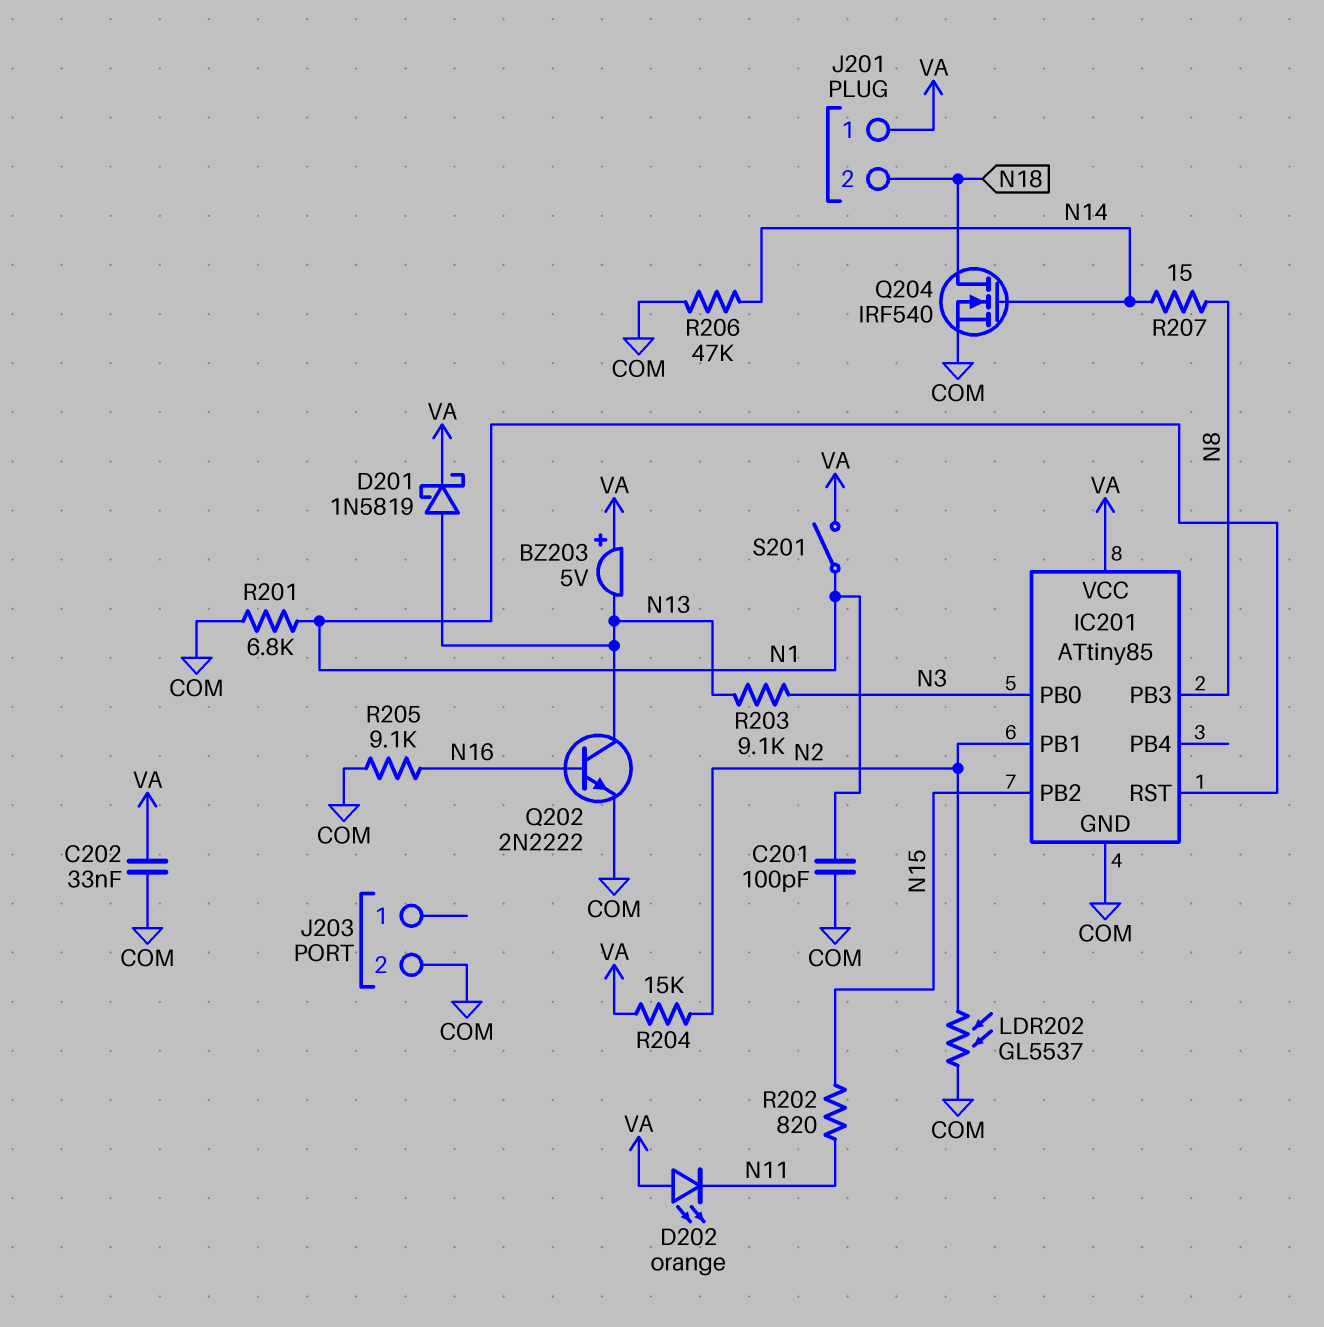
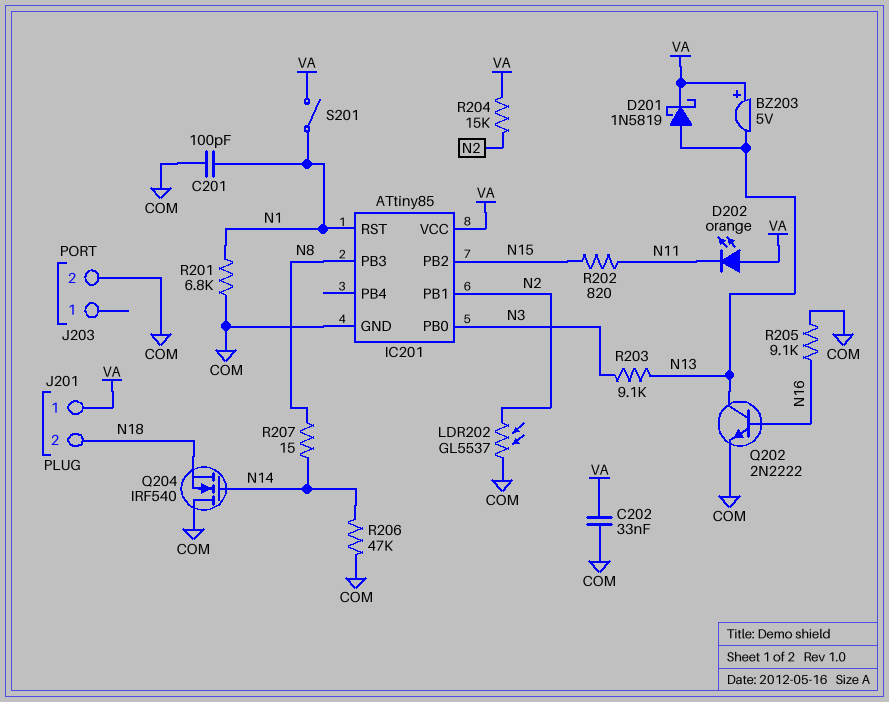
Q204: NMOS IRF540 (G N14, D N18, S COM) -> NMOS IRF540 (G N14, D COM, S N18)

